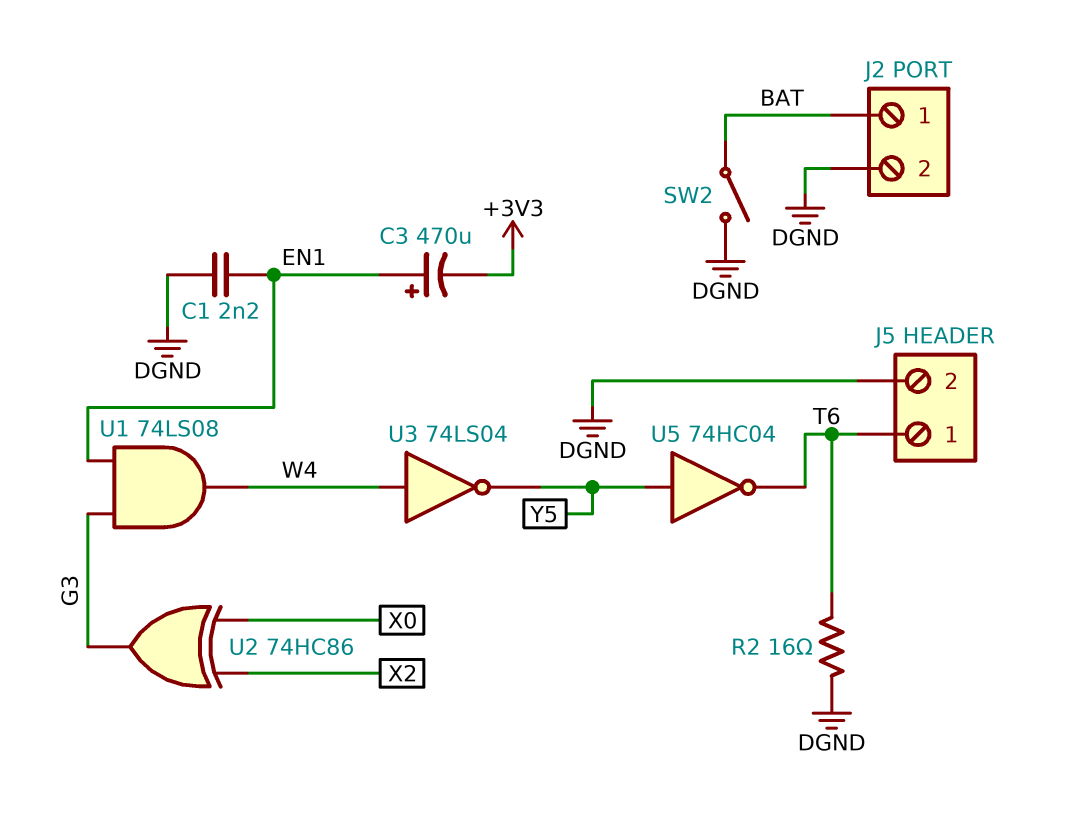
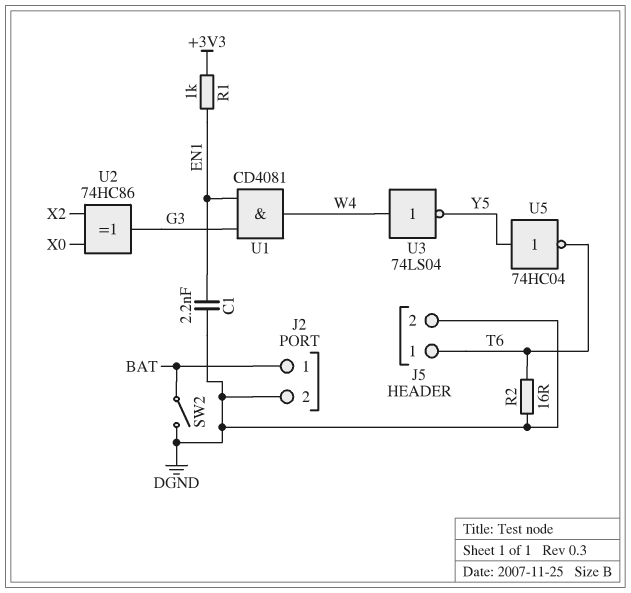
C3: 470uF (plus EN1, minus +3V3) -> none
R1: none -> 1k (+3V3, EN1)
U1: AND 74LS08 (in EN1, in G3, out W4) -> AND CD4081 (in EN1, in G3, out W4)

